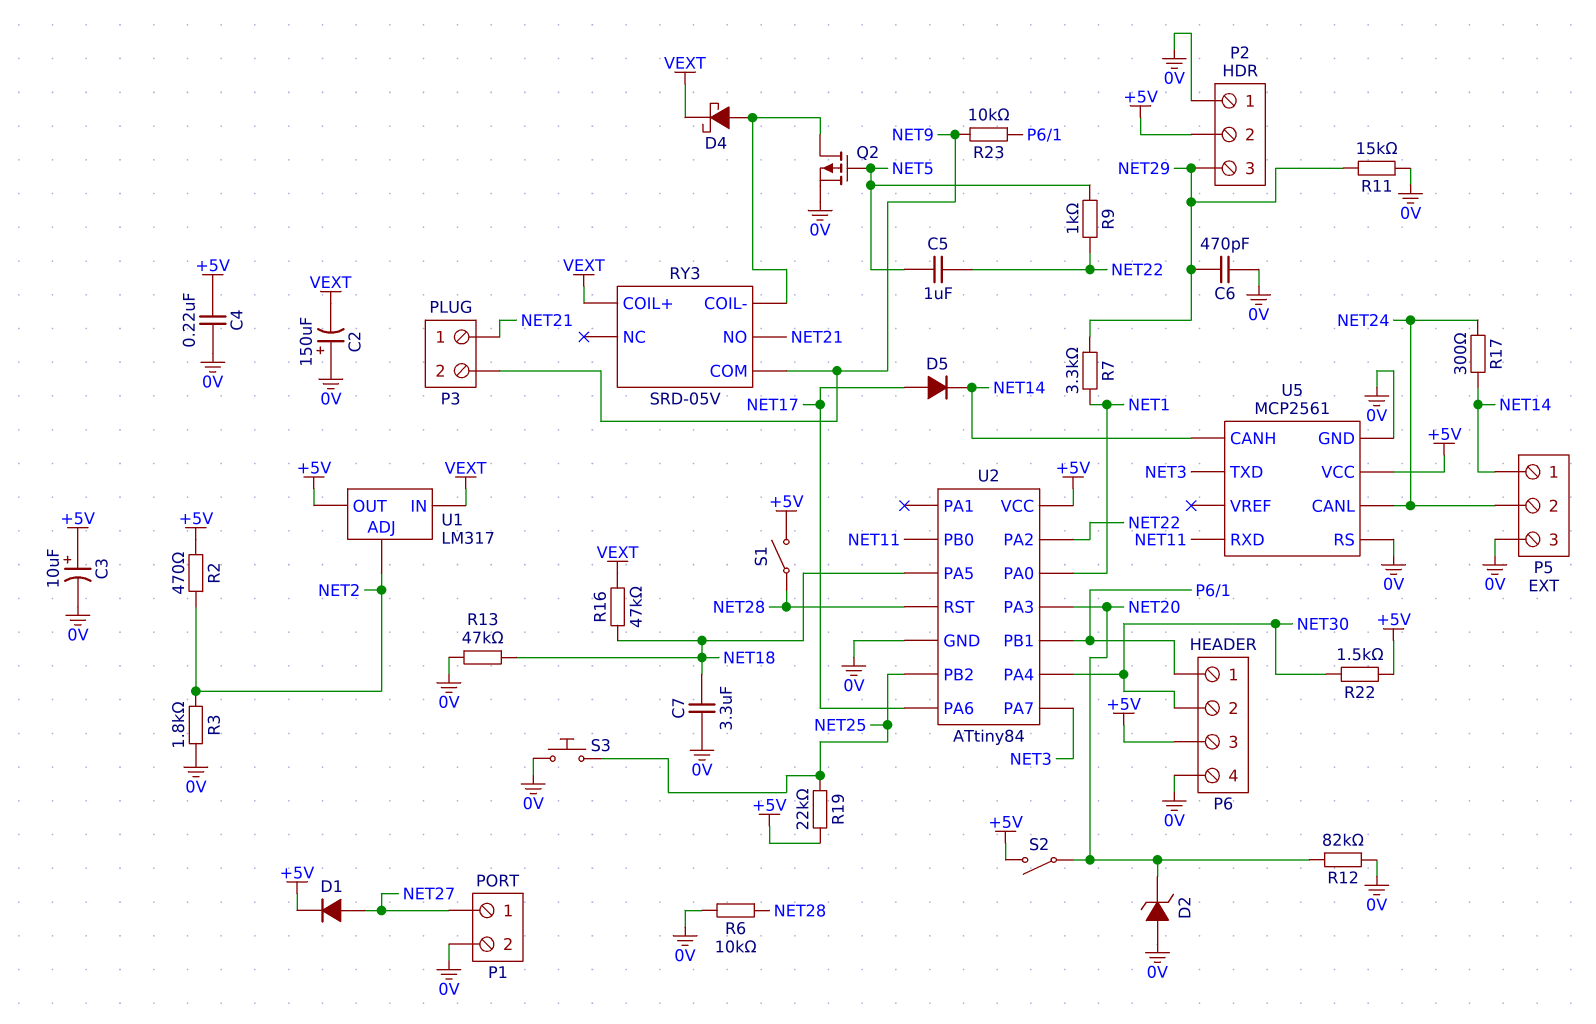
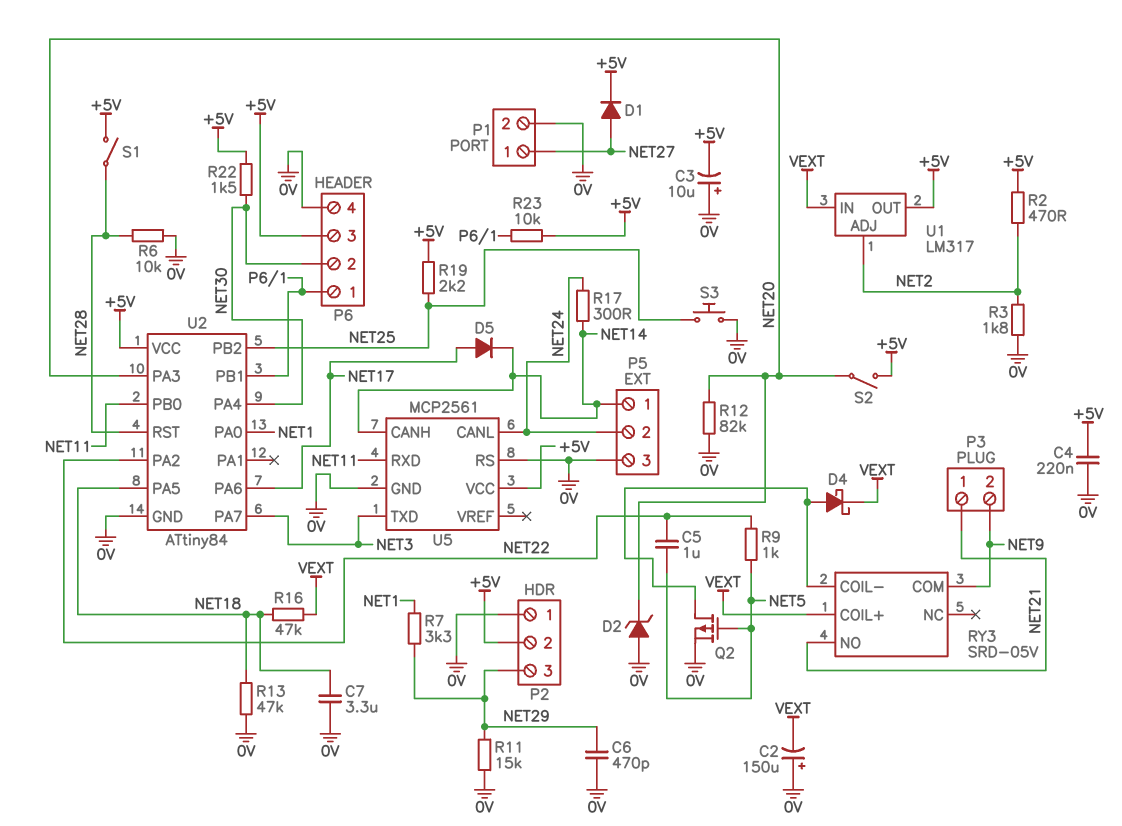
C3: 10uF (plus +5V, minus 0V) -> 10uF (plus 0V, minus +5V)
R19: 22k (+5V, NET25) -> 2.2k (+5V, NET25)
R23: 10k (NET9, P6/1) -> 10k (+5V, P6/1)

